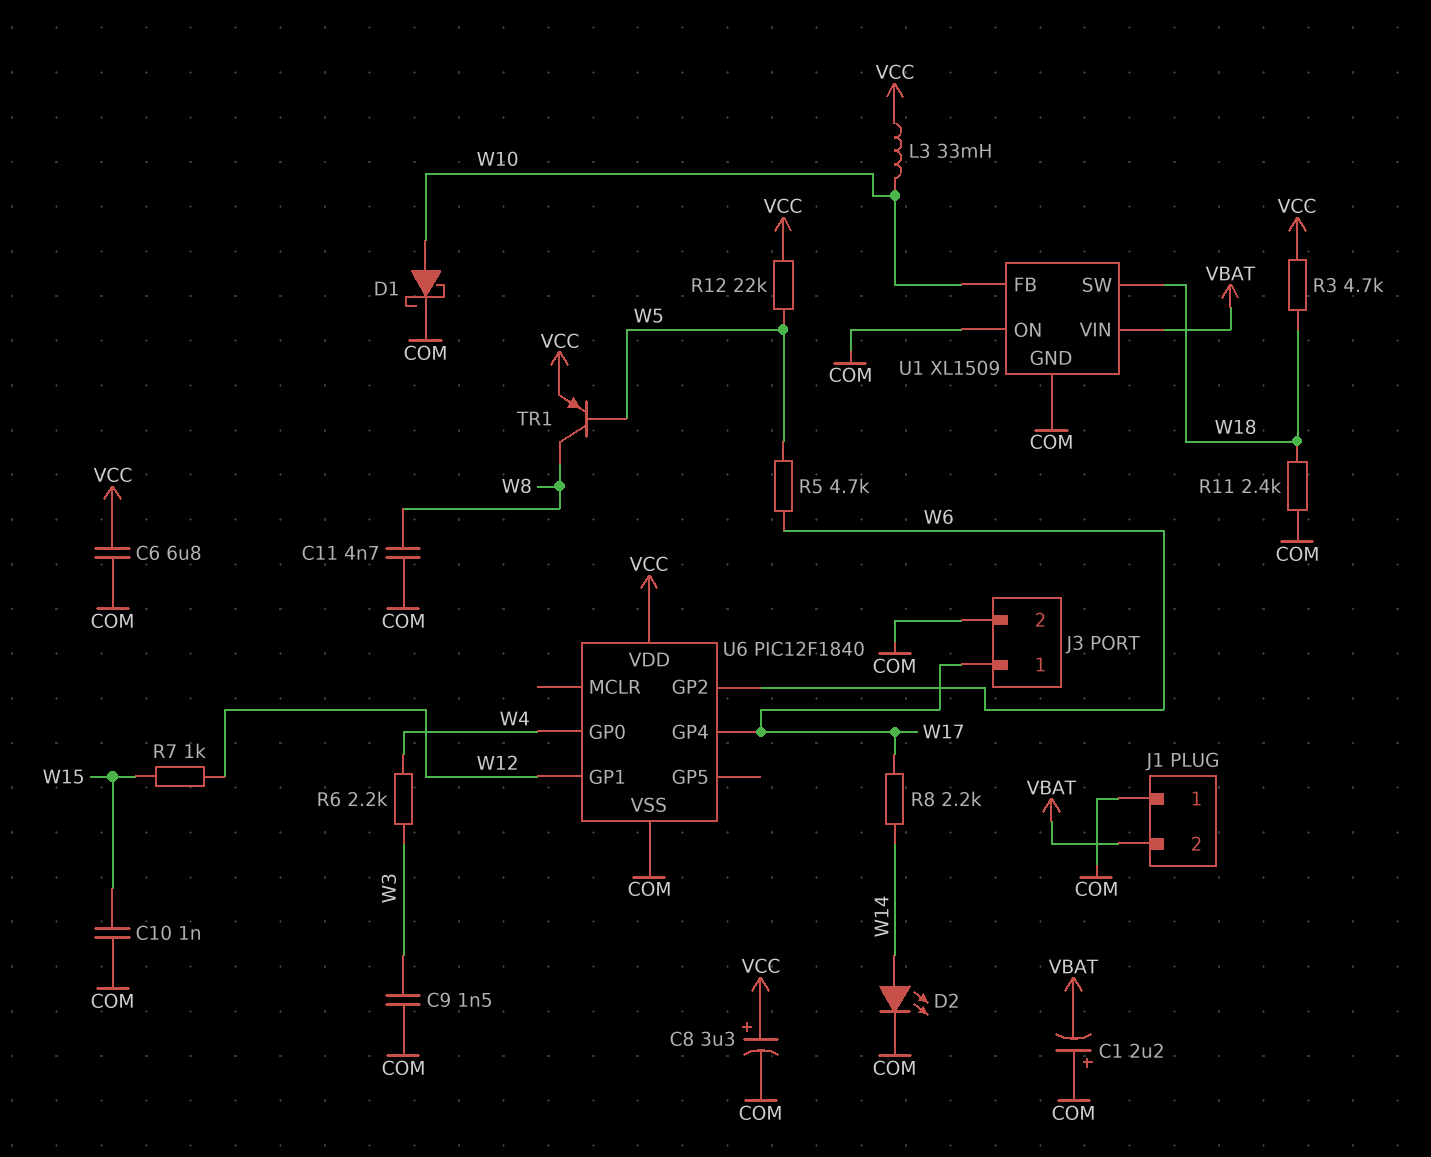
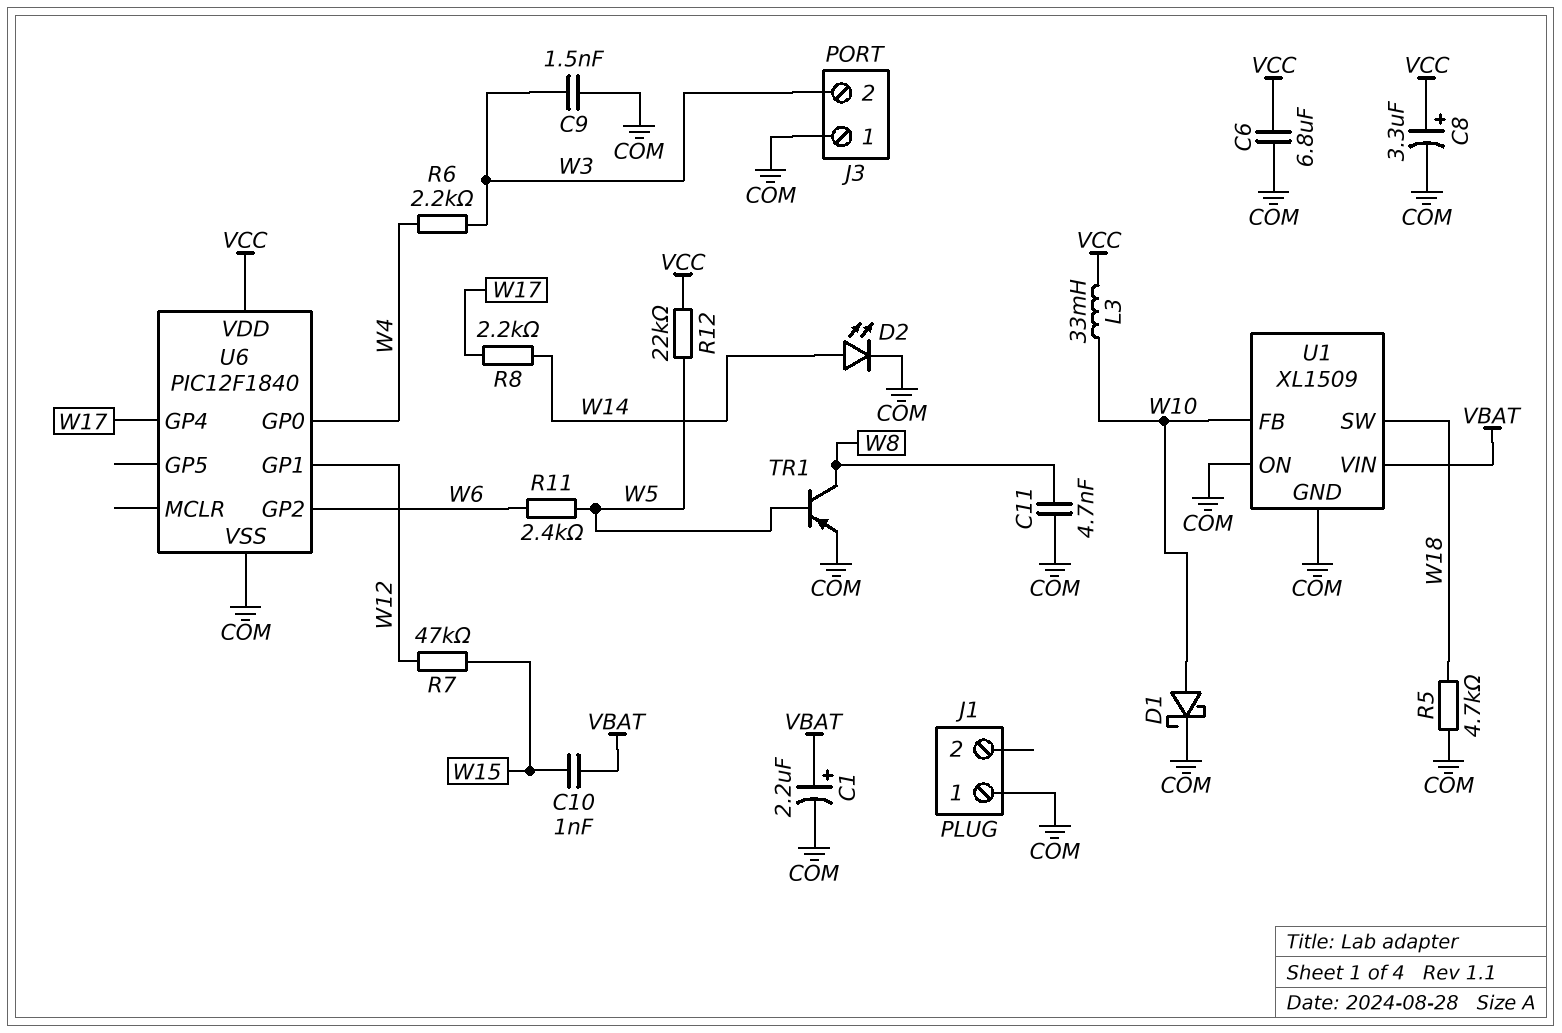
C1: 2.2uF (plus COM, minus VBAT) -> 2.2uF (plus VBAT, minus COM)
C10: 1nF (COM, W15) -> 1nF (VBAT, W15)
J1 pin 2: VBAT -> none
J3 pin 1: W17 -> COM
J3 pin 2: COM -> W3
R3: 4.7k (VCC, W18) -> none
R5: 4.7k (W5, W6) -> 4.7k (COM, W18)
R7: 1k (W12, W15) -> 47k (W12, W15)
R11: 2.4k (COM, W18) -> 2.4k (W5, W6)
TR1: PNP (B W5, C W8, E VCC) -> PNP (B W5, C W8, E COM)

